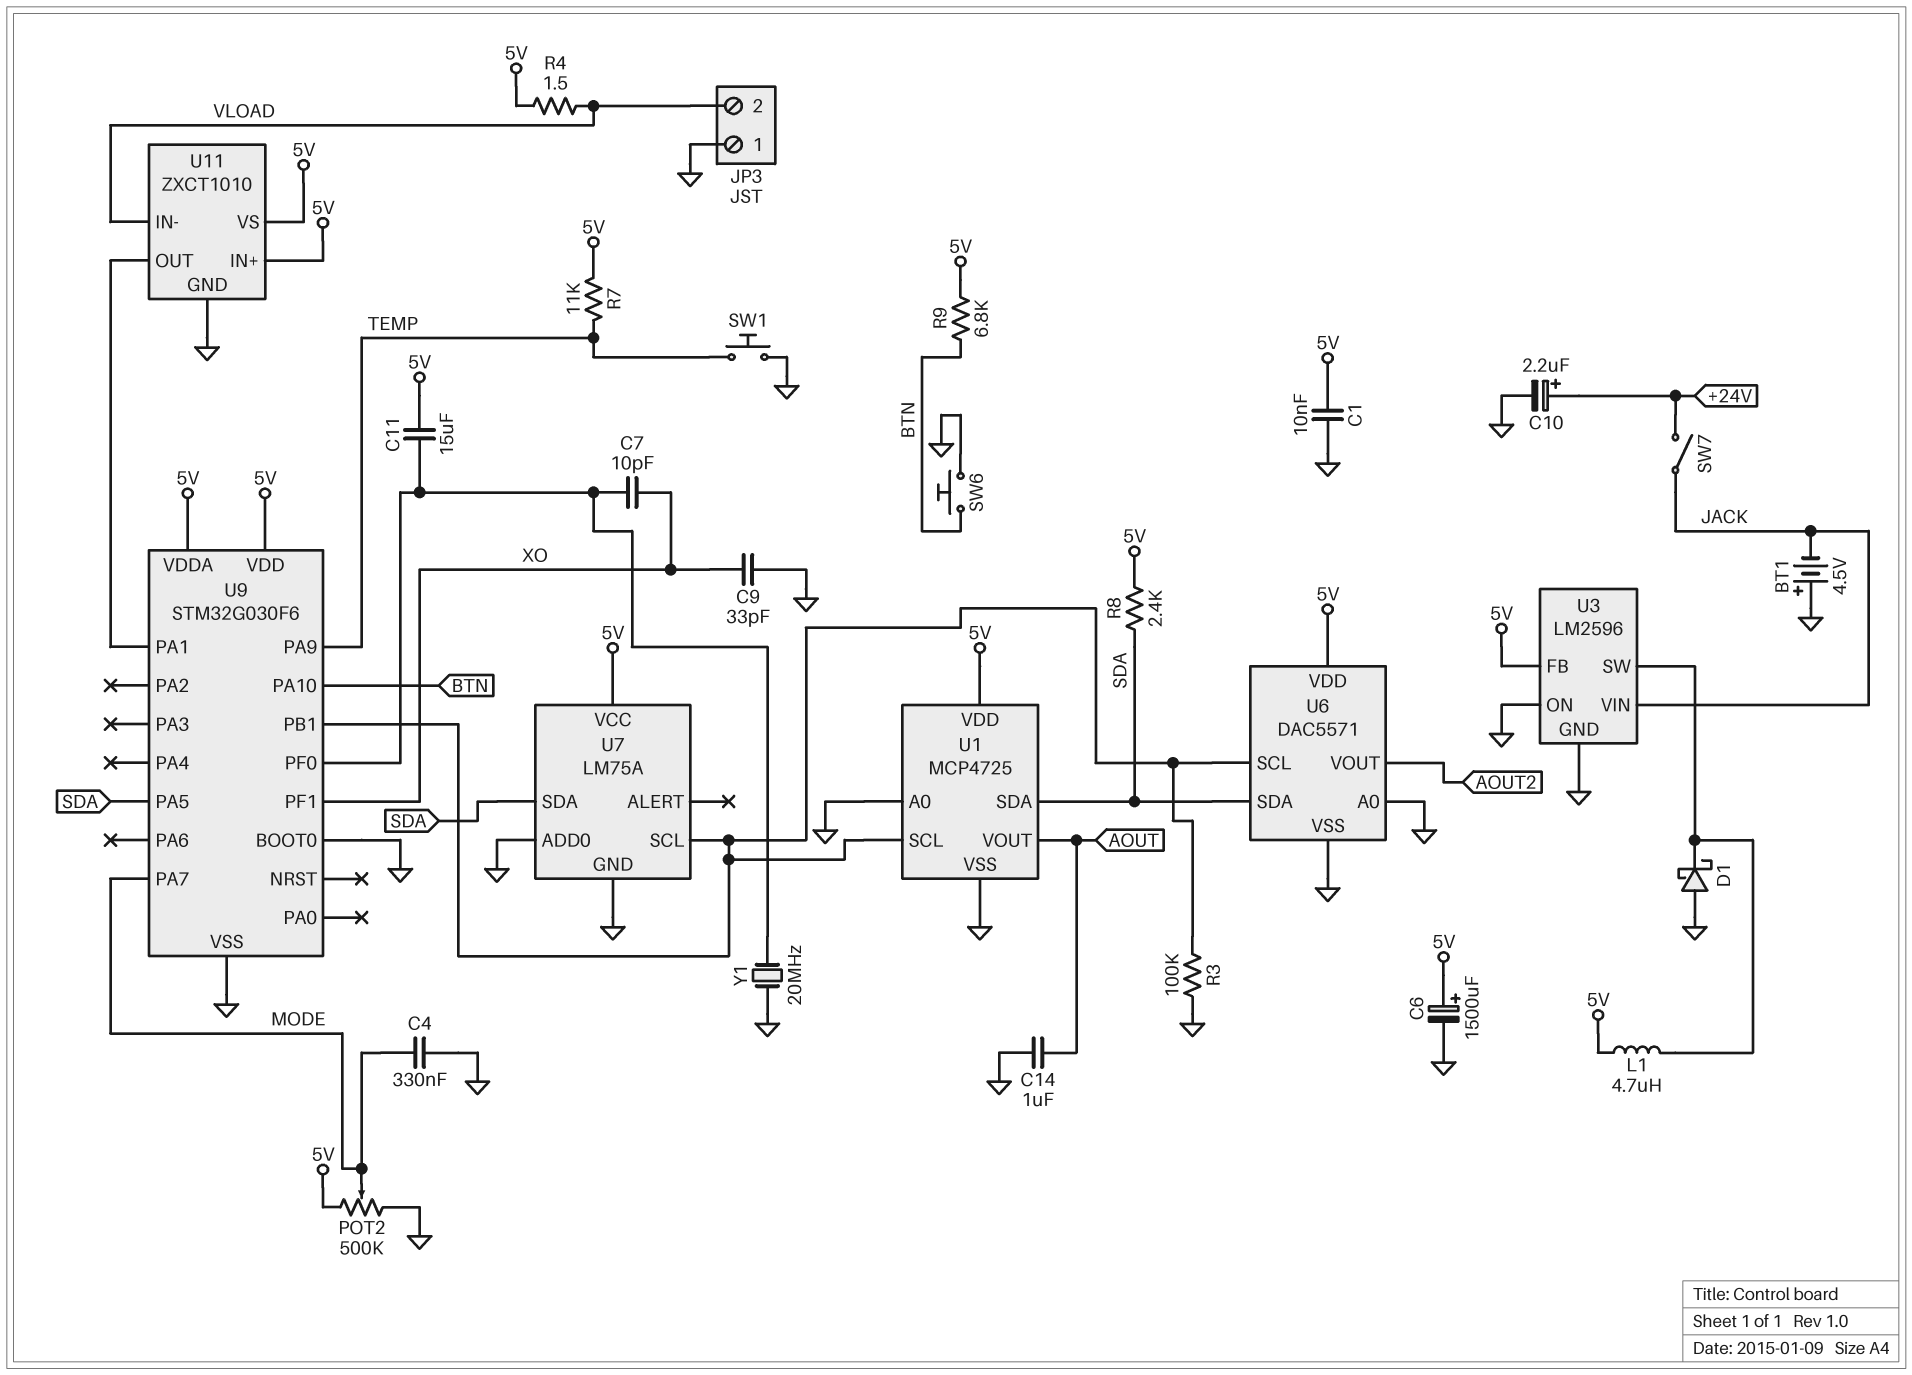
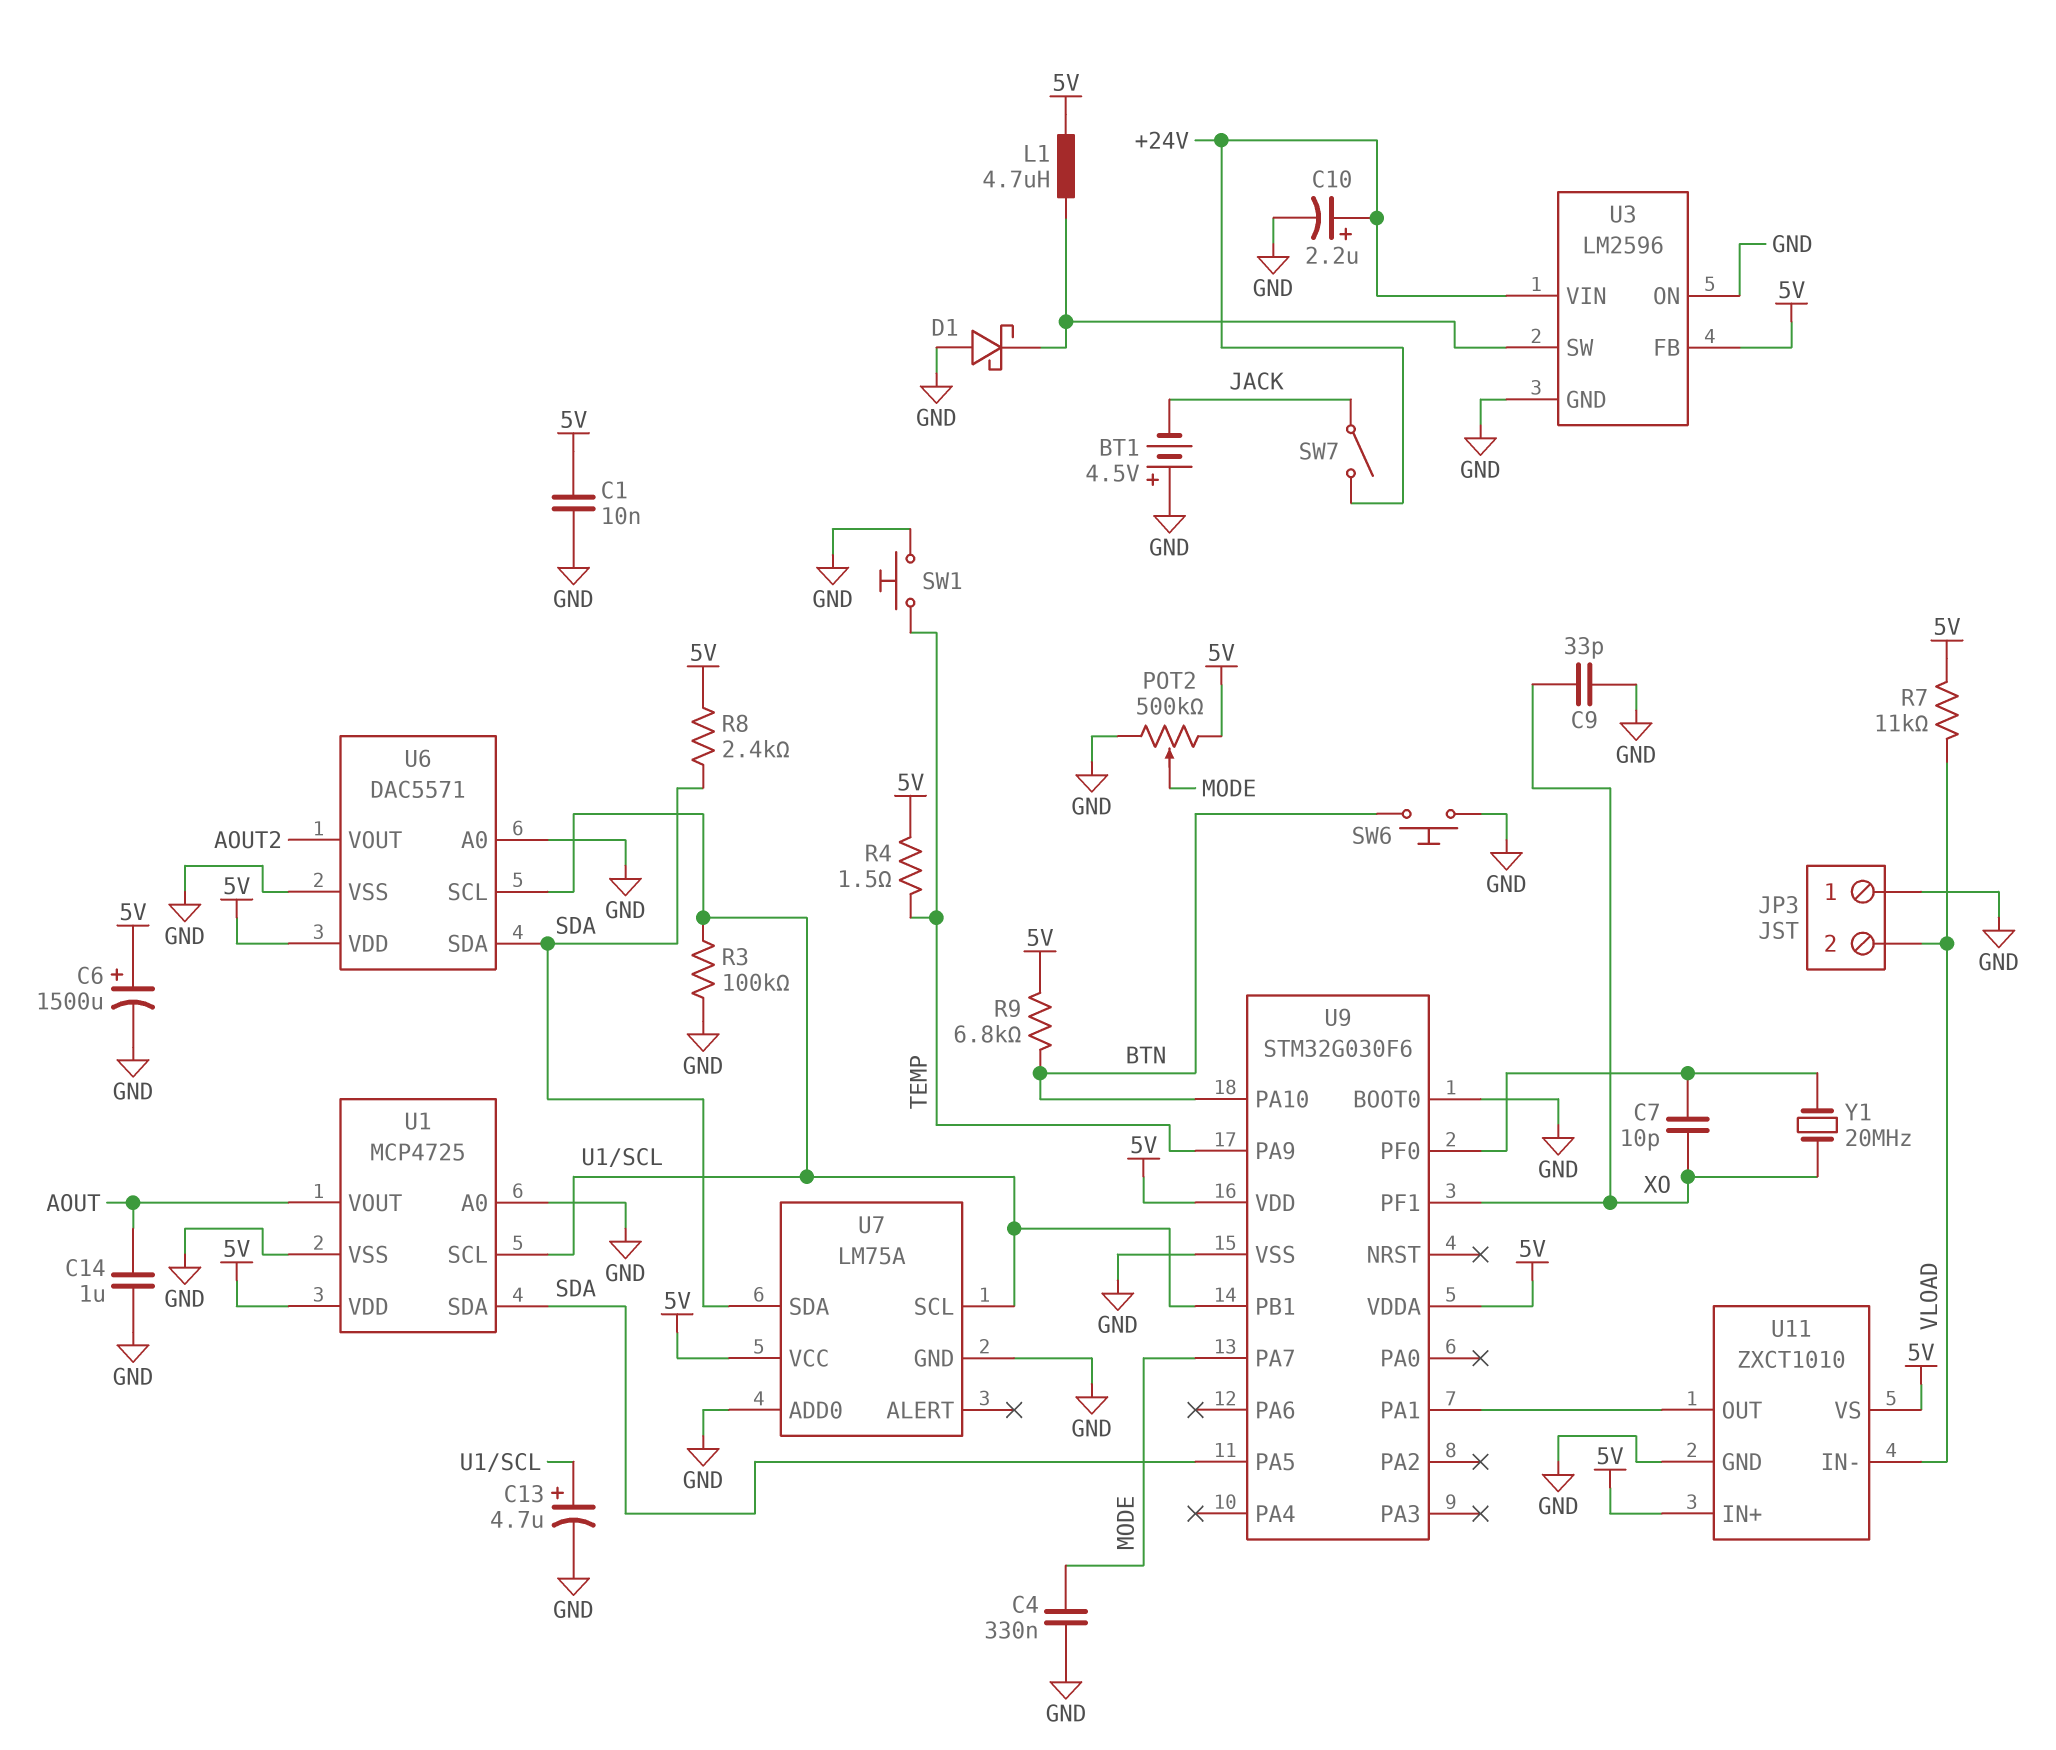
C11: 15uF (5V, U9/PF0) -> none
C13: none -> 4.7uF (plus U1/SCL, minus GND)
R4: 1.5 (5V, VLOAD) -> 1.5 (5V, TEMP)
R7: 11k (5V, TEMP) -> 11k (5V, VLOAD)
U3 pin VIN: JACK -> +24V
Y1: 20MHz (GND, U9/PF0) -> 20MHz (U9/PF0, XO)

